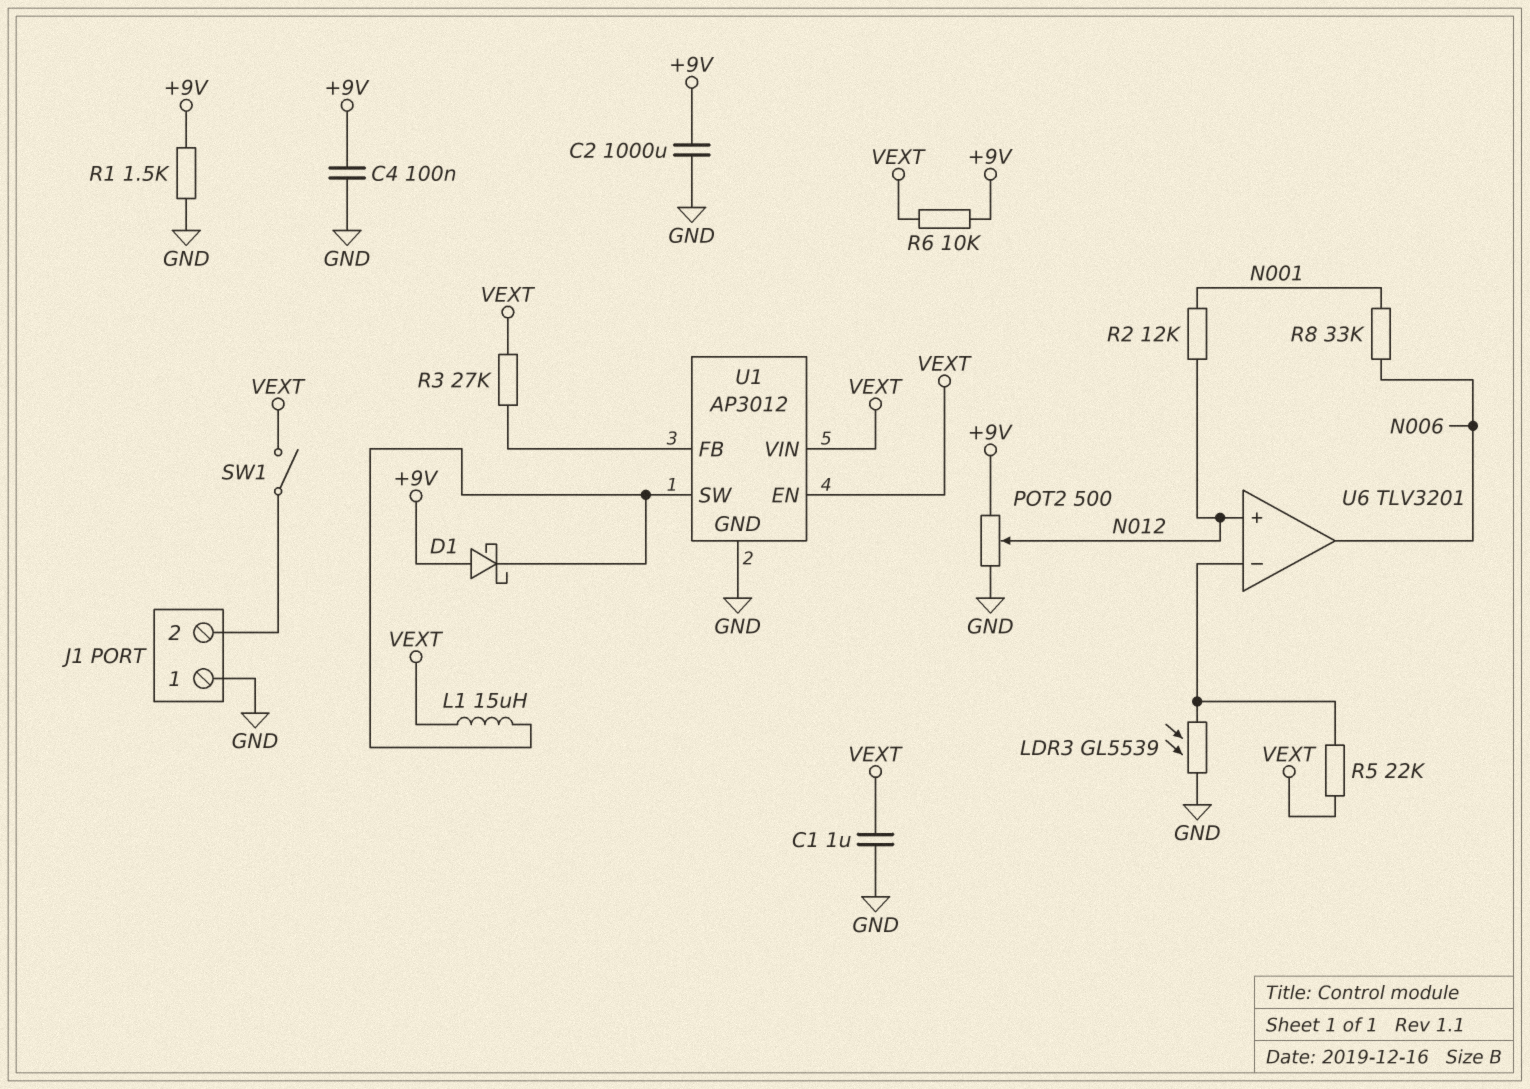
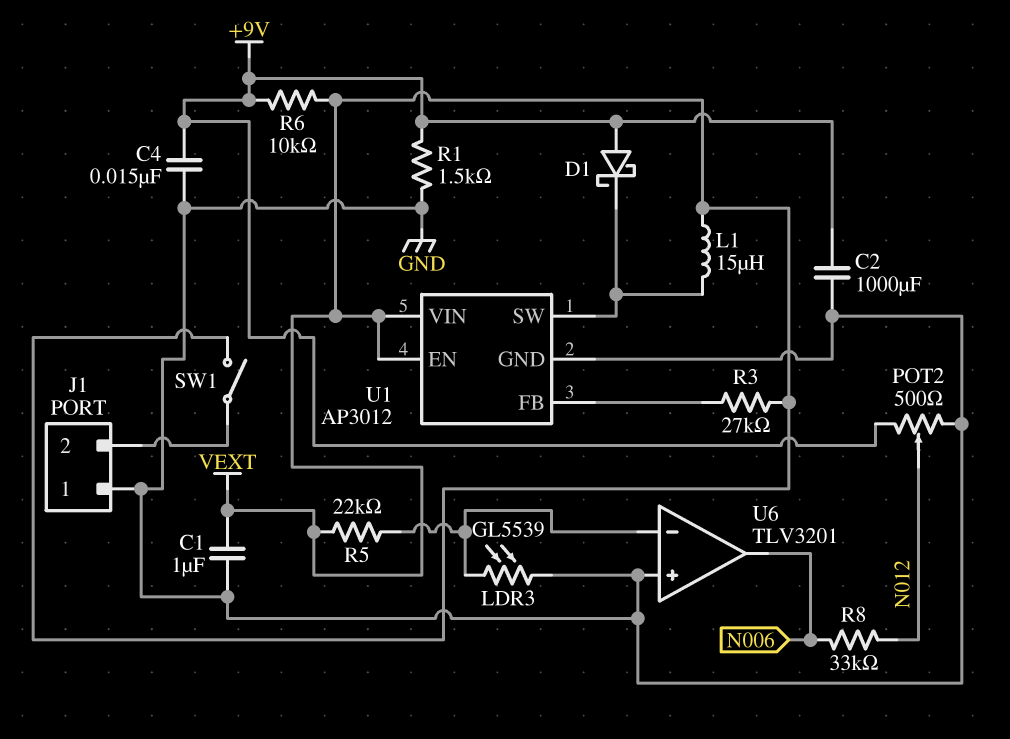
C4: 100nF (+9V, GND) -> 15nF (+9V, GND)
R2: 12k (N001, N012) -> none
R8: 33k (N001, N006) -> 33k (N006, N012)
U6 pin in+: N012 -> GND

